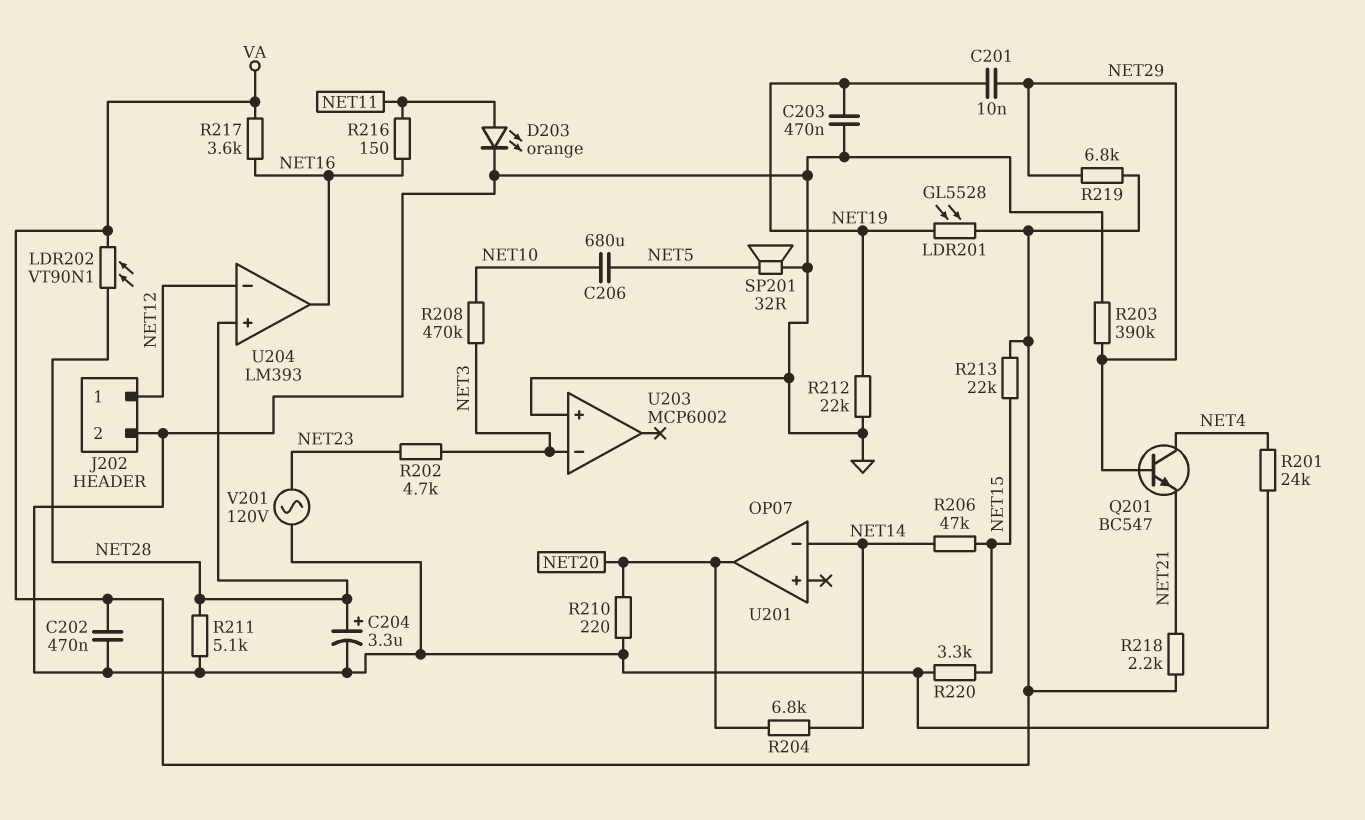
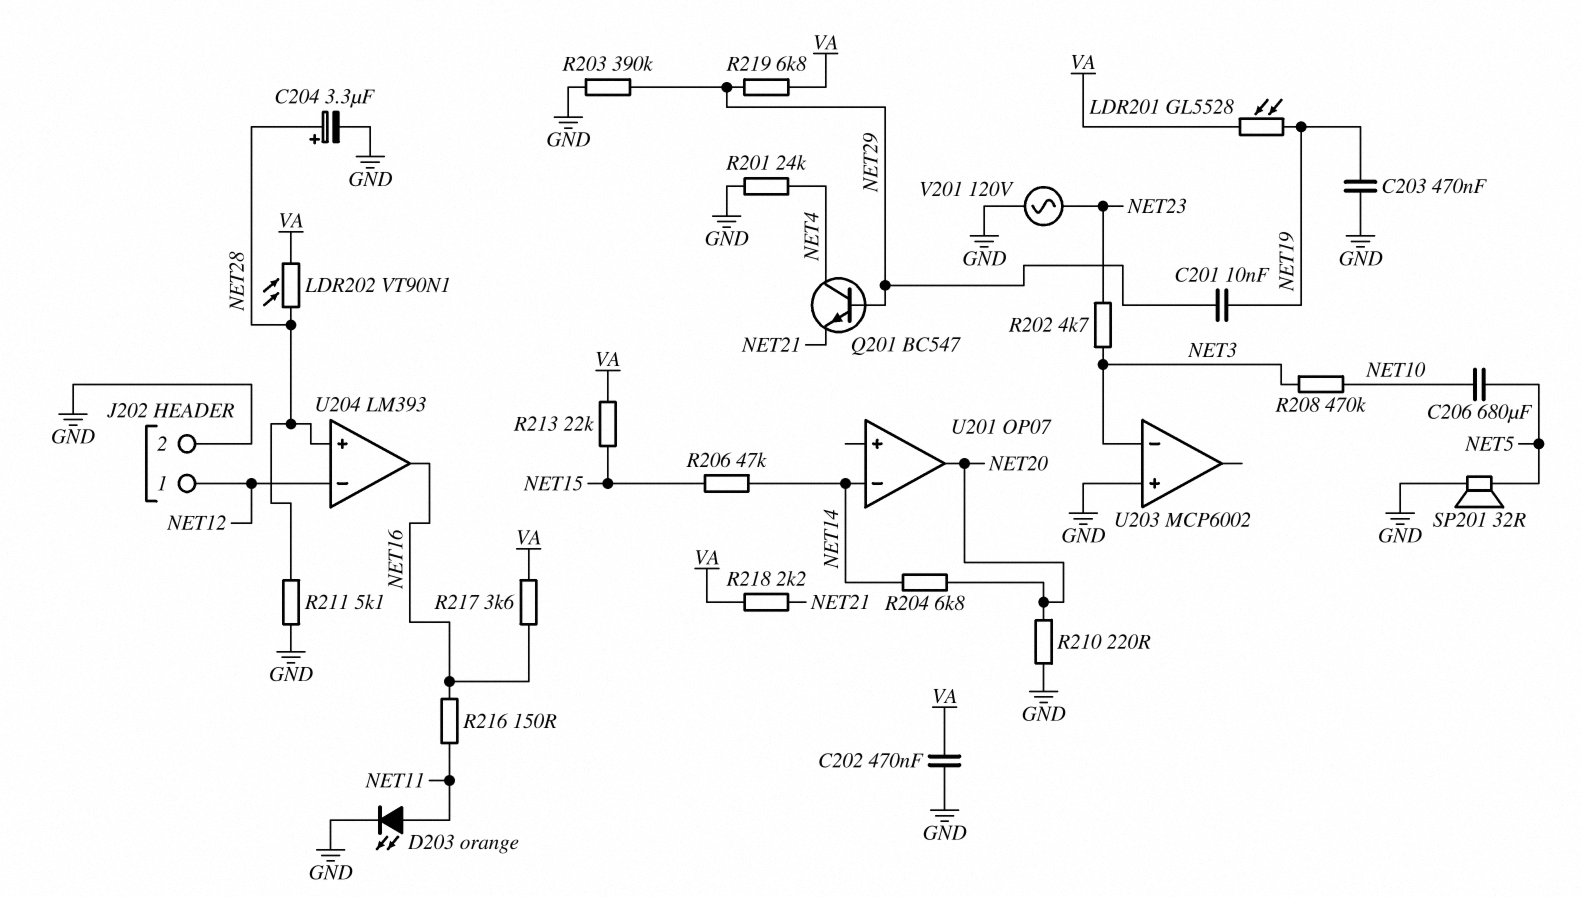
R212: 22k (GND, NET19) -> none
R220: 3.3k (GND, NET15) -> none

